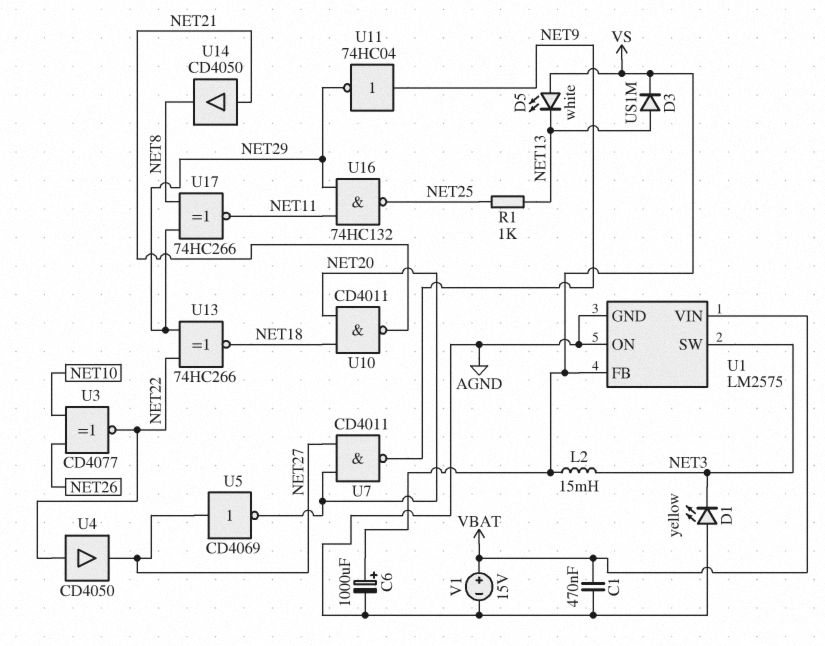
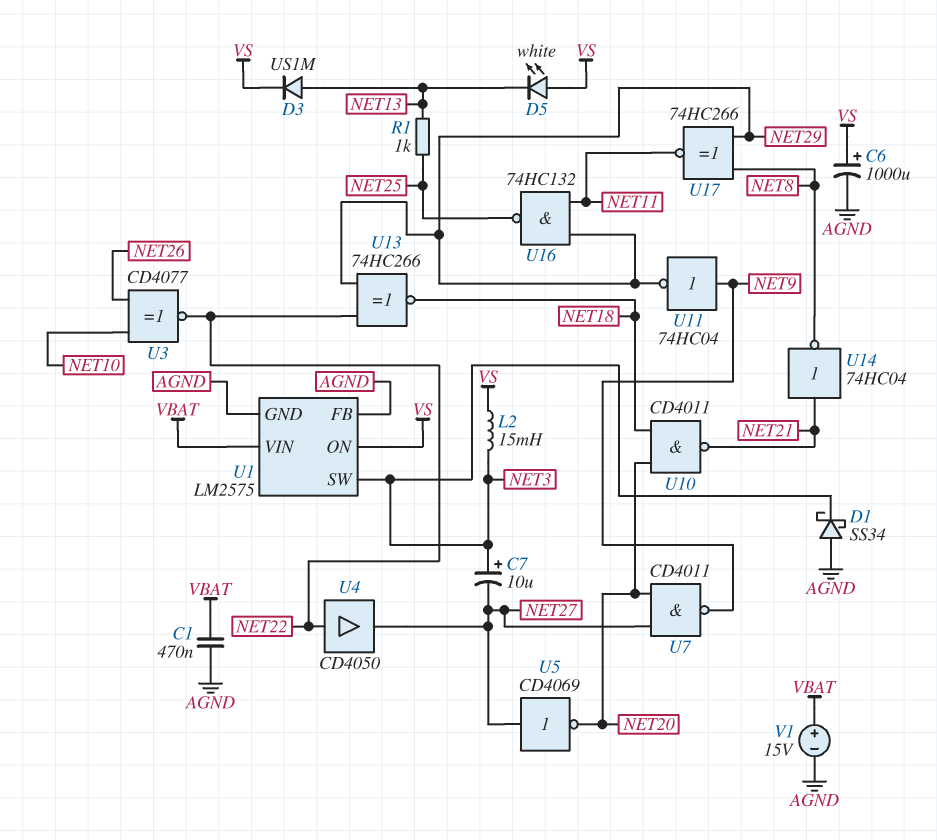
C7: none -> 10uF (plus NET3, minus NET27)
D1: LED yellow (A AGND, K NET3) -> schottky SS34 (A AGND, K NET3)
U1 pin FB: VS -> AGND
U1 pin ON: AGND -> VS
U14: buffer CD4050 (in NET21, out NET8) -> NOT 74HC04 (in NET21, out NET8)

